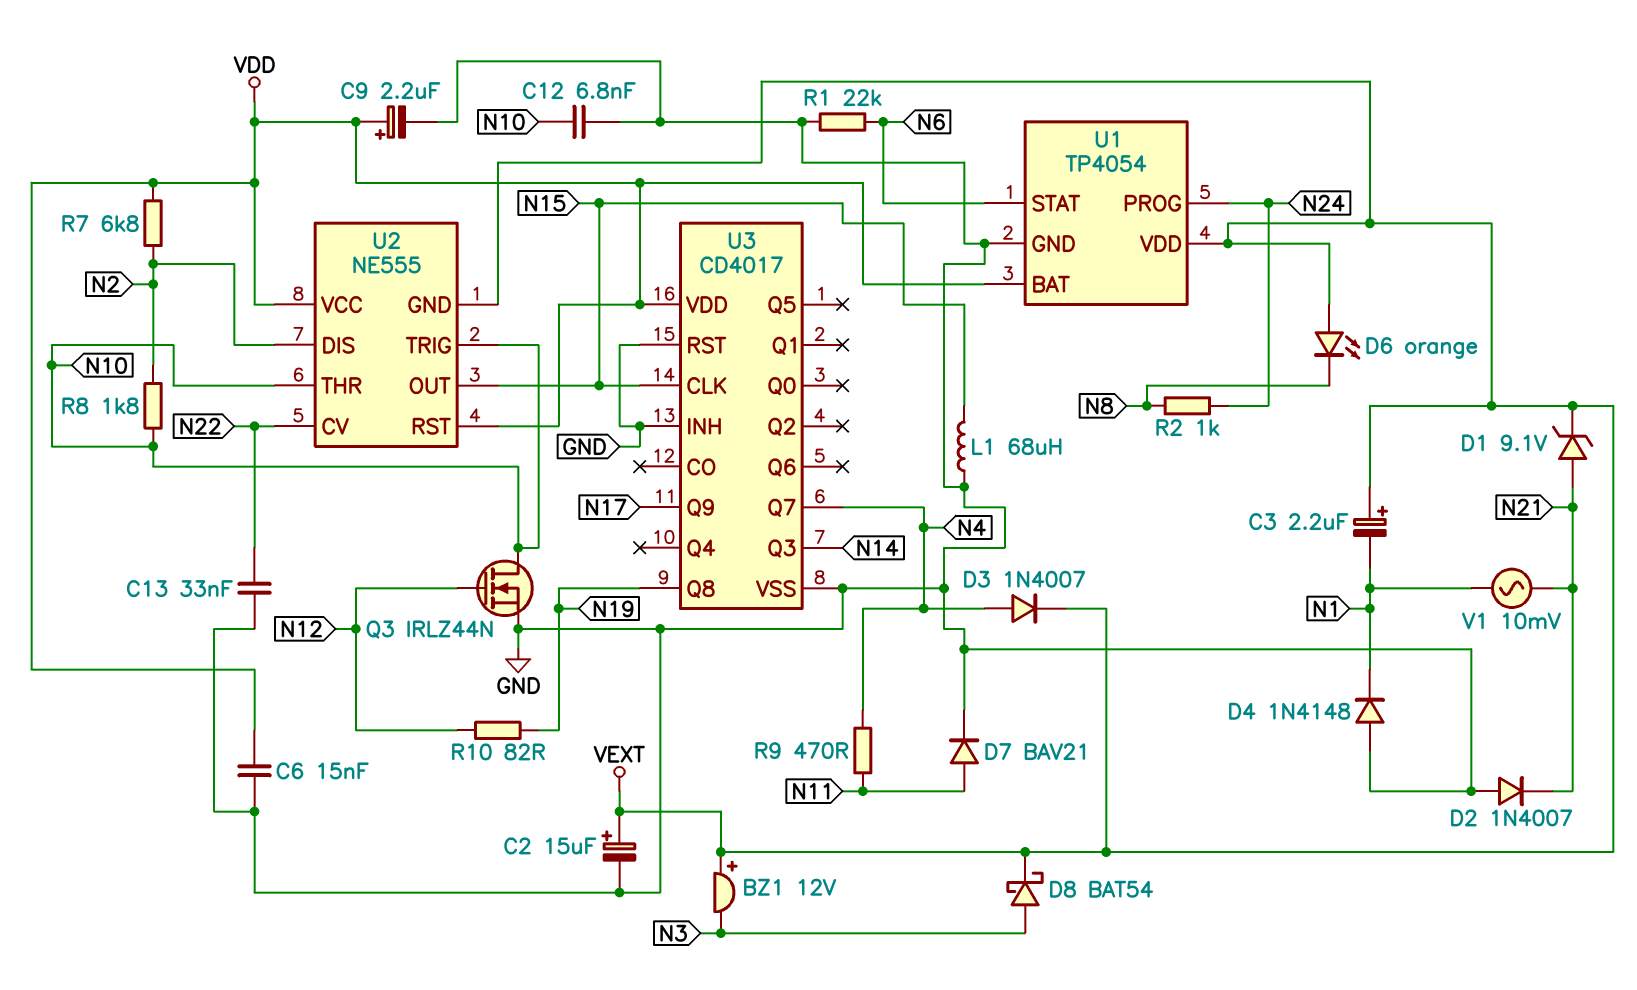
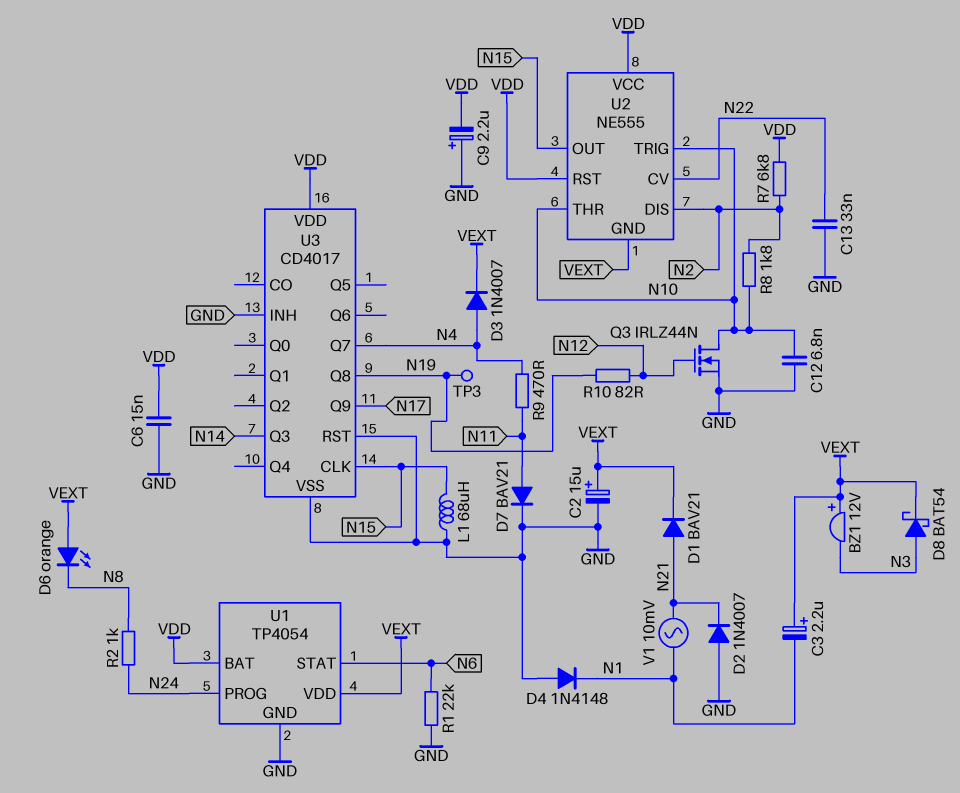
C9: 2.2uF (plus VDD, minus GND) -> 2.2uF (plus GND, minus VDD)
D1: zener 9.1V (A N21, K VEXT) -> diode BAV21 (A N21, K VEXT)
TP3: none -> test point (N19)

